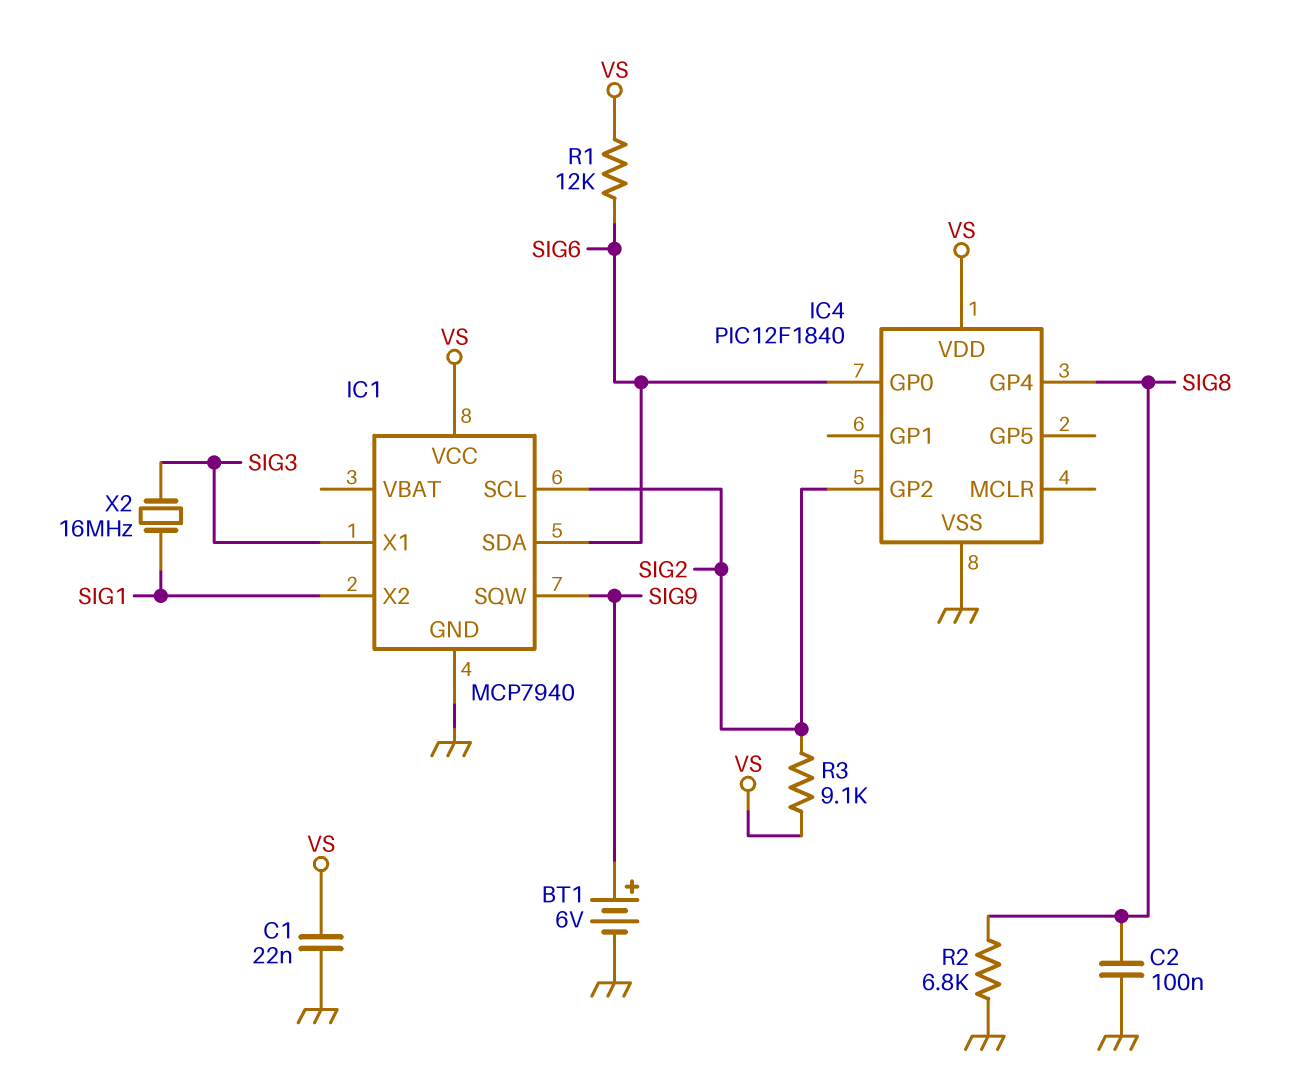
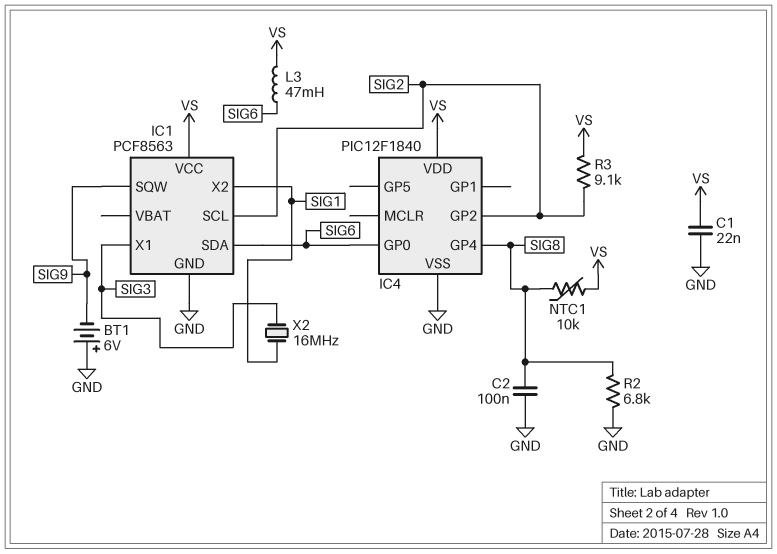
BT1: 6V (plus SIG9, minus GND) -> 6V (plus GND, minus SIG9)
IC1: MCP7940 -> PCF8563
L3: none -> 47mH (SIG6, VS)
NTC1: none -> 10k (SIG8, VS)
R1: 12k (SIG6, VS) -> none

